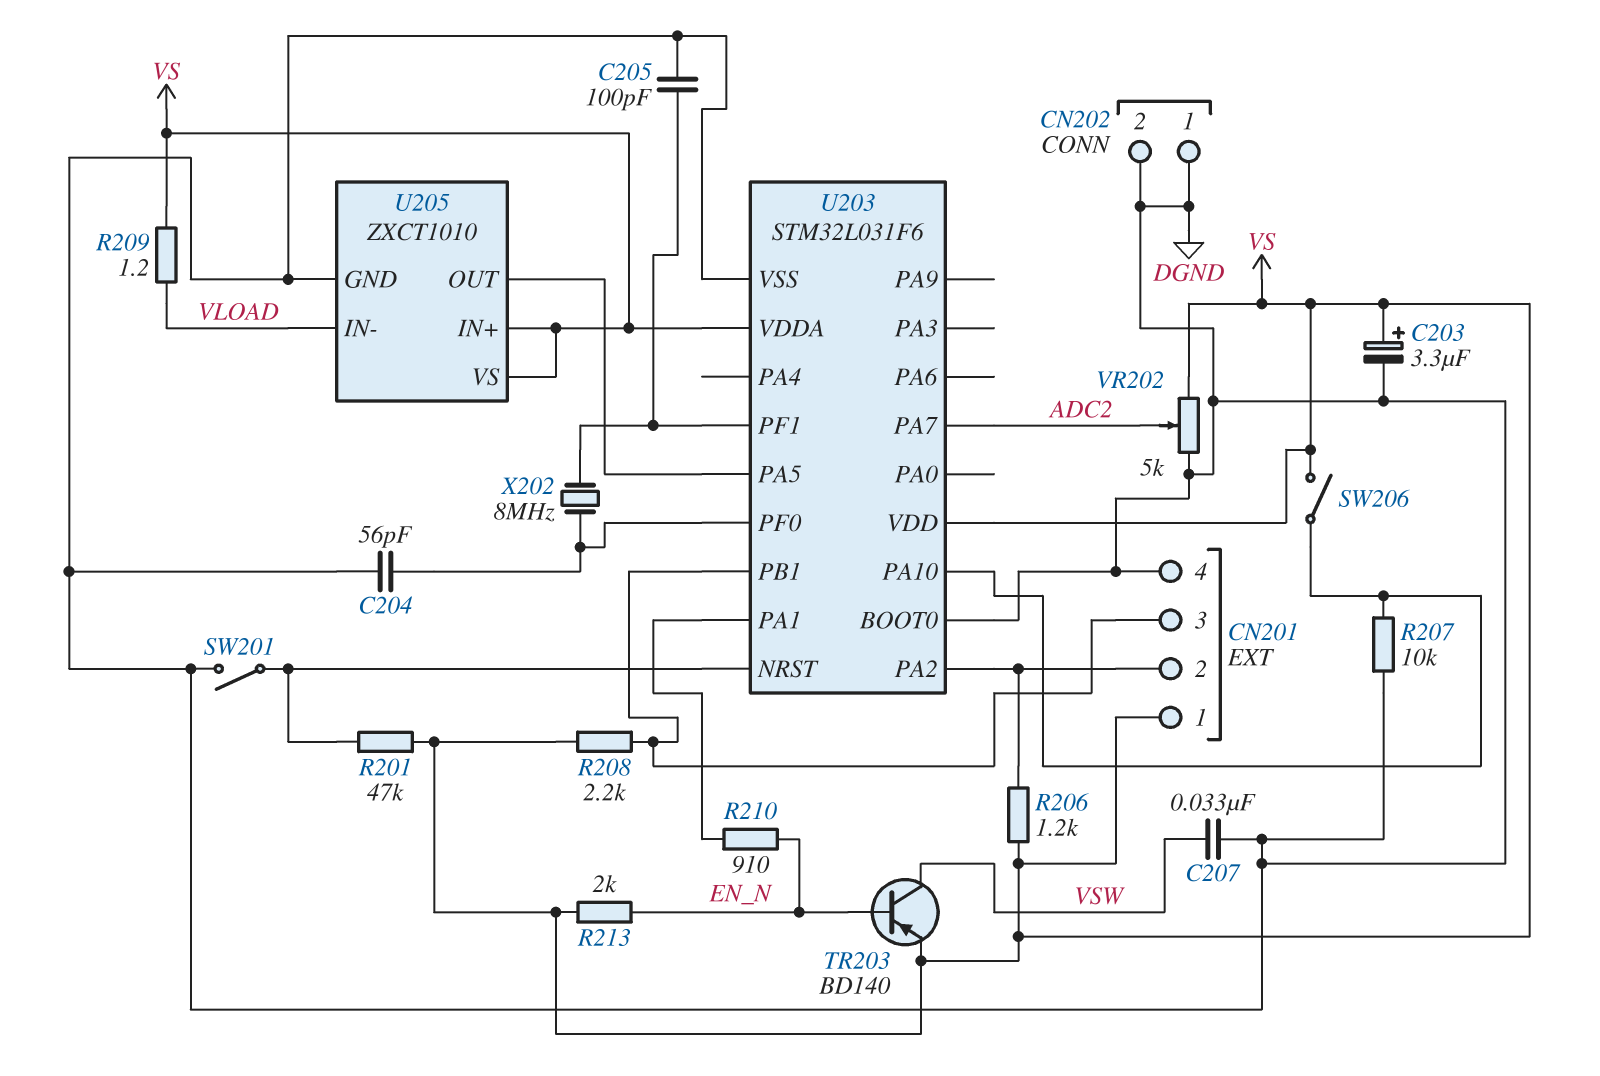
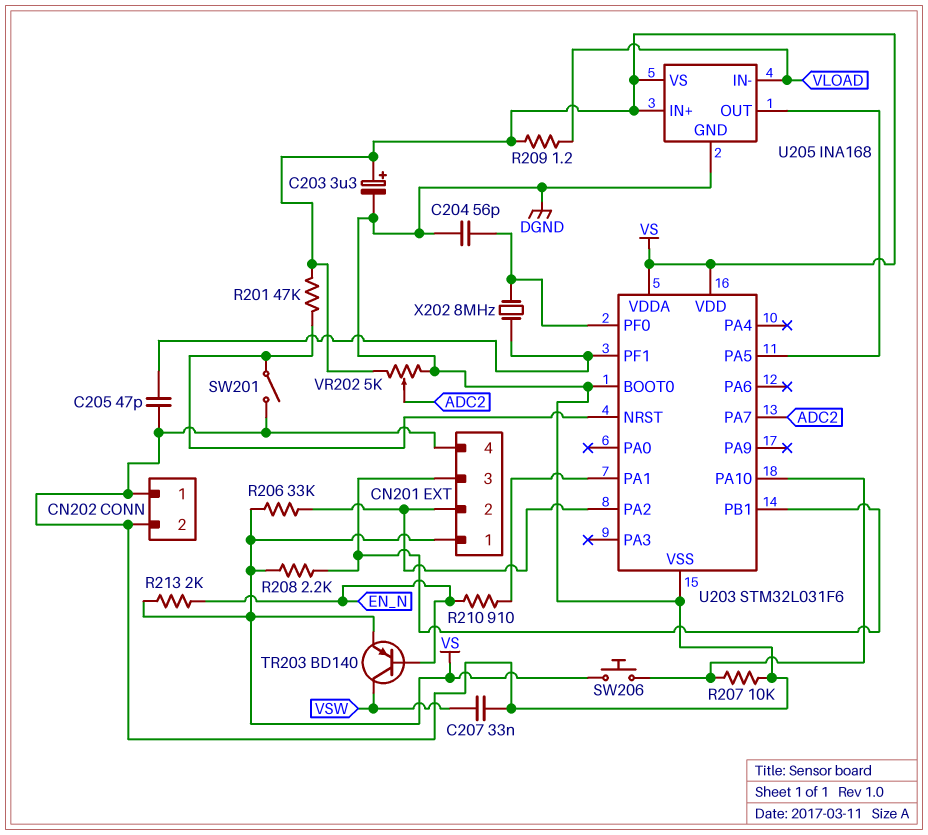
C205: 100pF (DGND, U203/PF1) -> 47pF (DGND, U203/PF1)
R206: 1.2k (CN201/2, VS) -> 33k (CN201/2, VS)
SW206: switch (U203/PA10, VS) -> button (U203/PA10, VS)
U205: ZXCT1010 -> INA168

